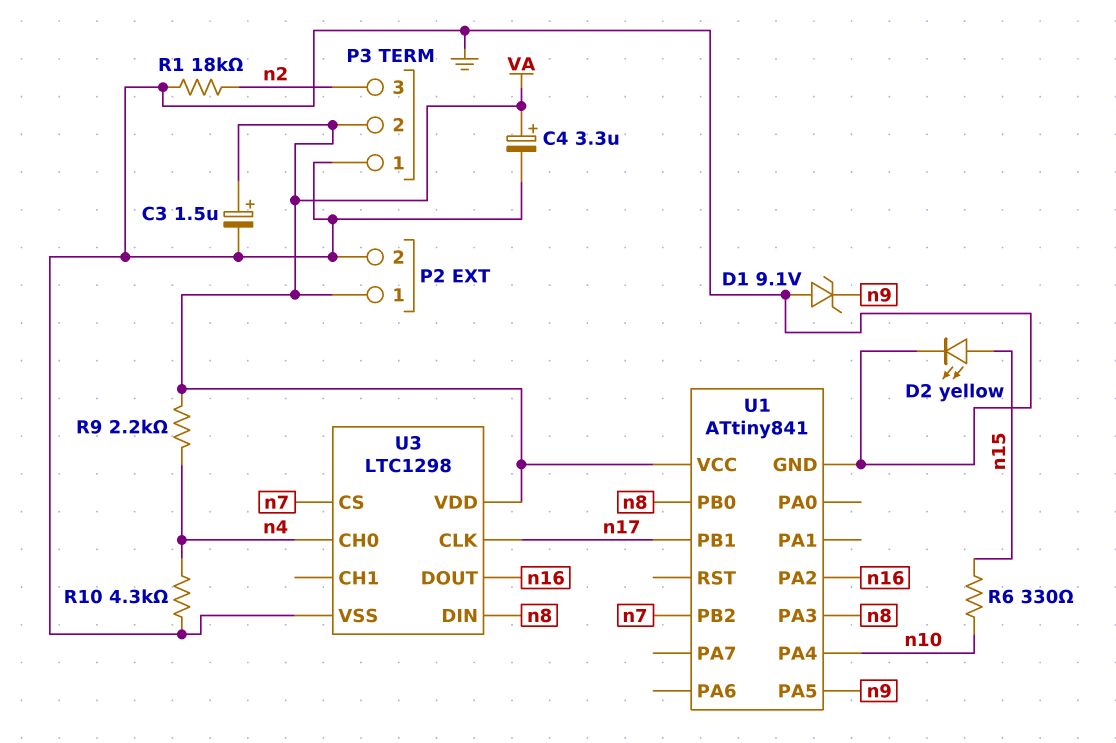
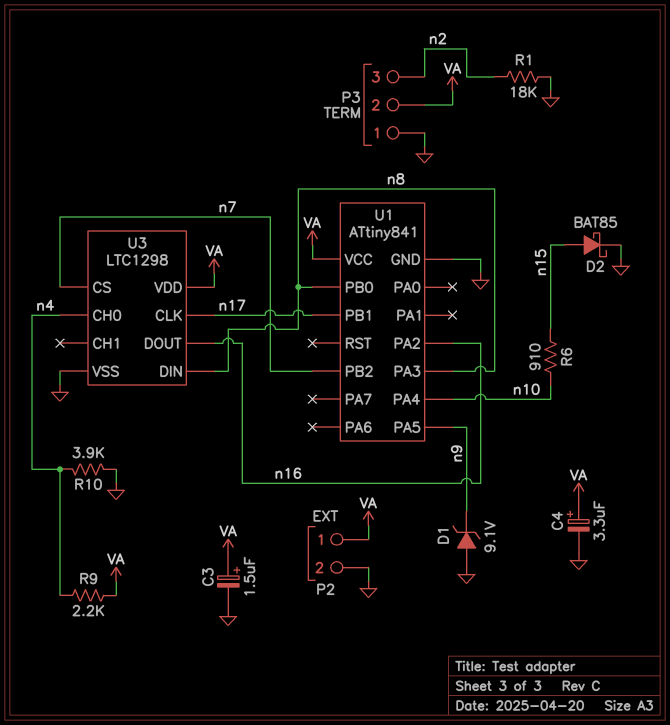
D2: LED yellow (A n15, K GND) -> schottky BAT85 (A n15, K GND)
R6: 330 (n10, n15) -> 910 (n10, n15)
R10: 4.3k (GND, n4) -> 3.9k (GND, n4)

